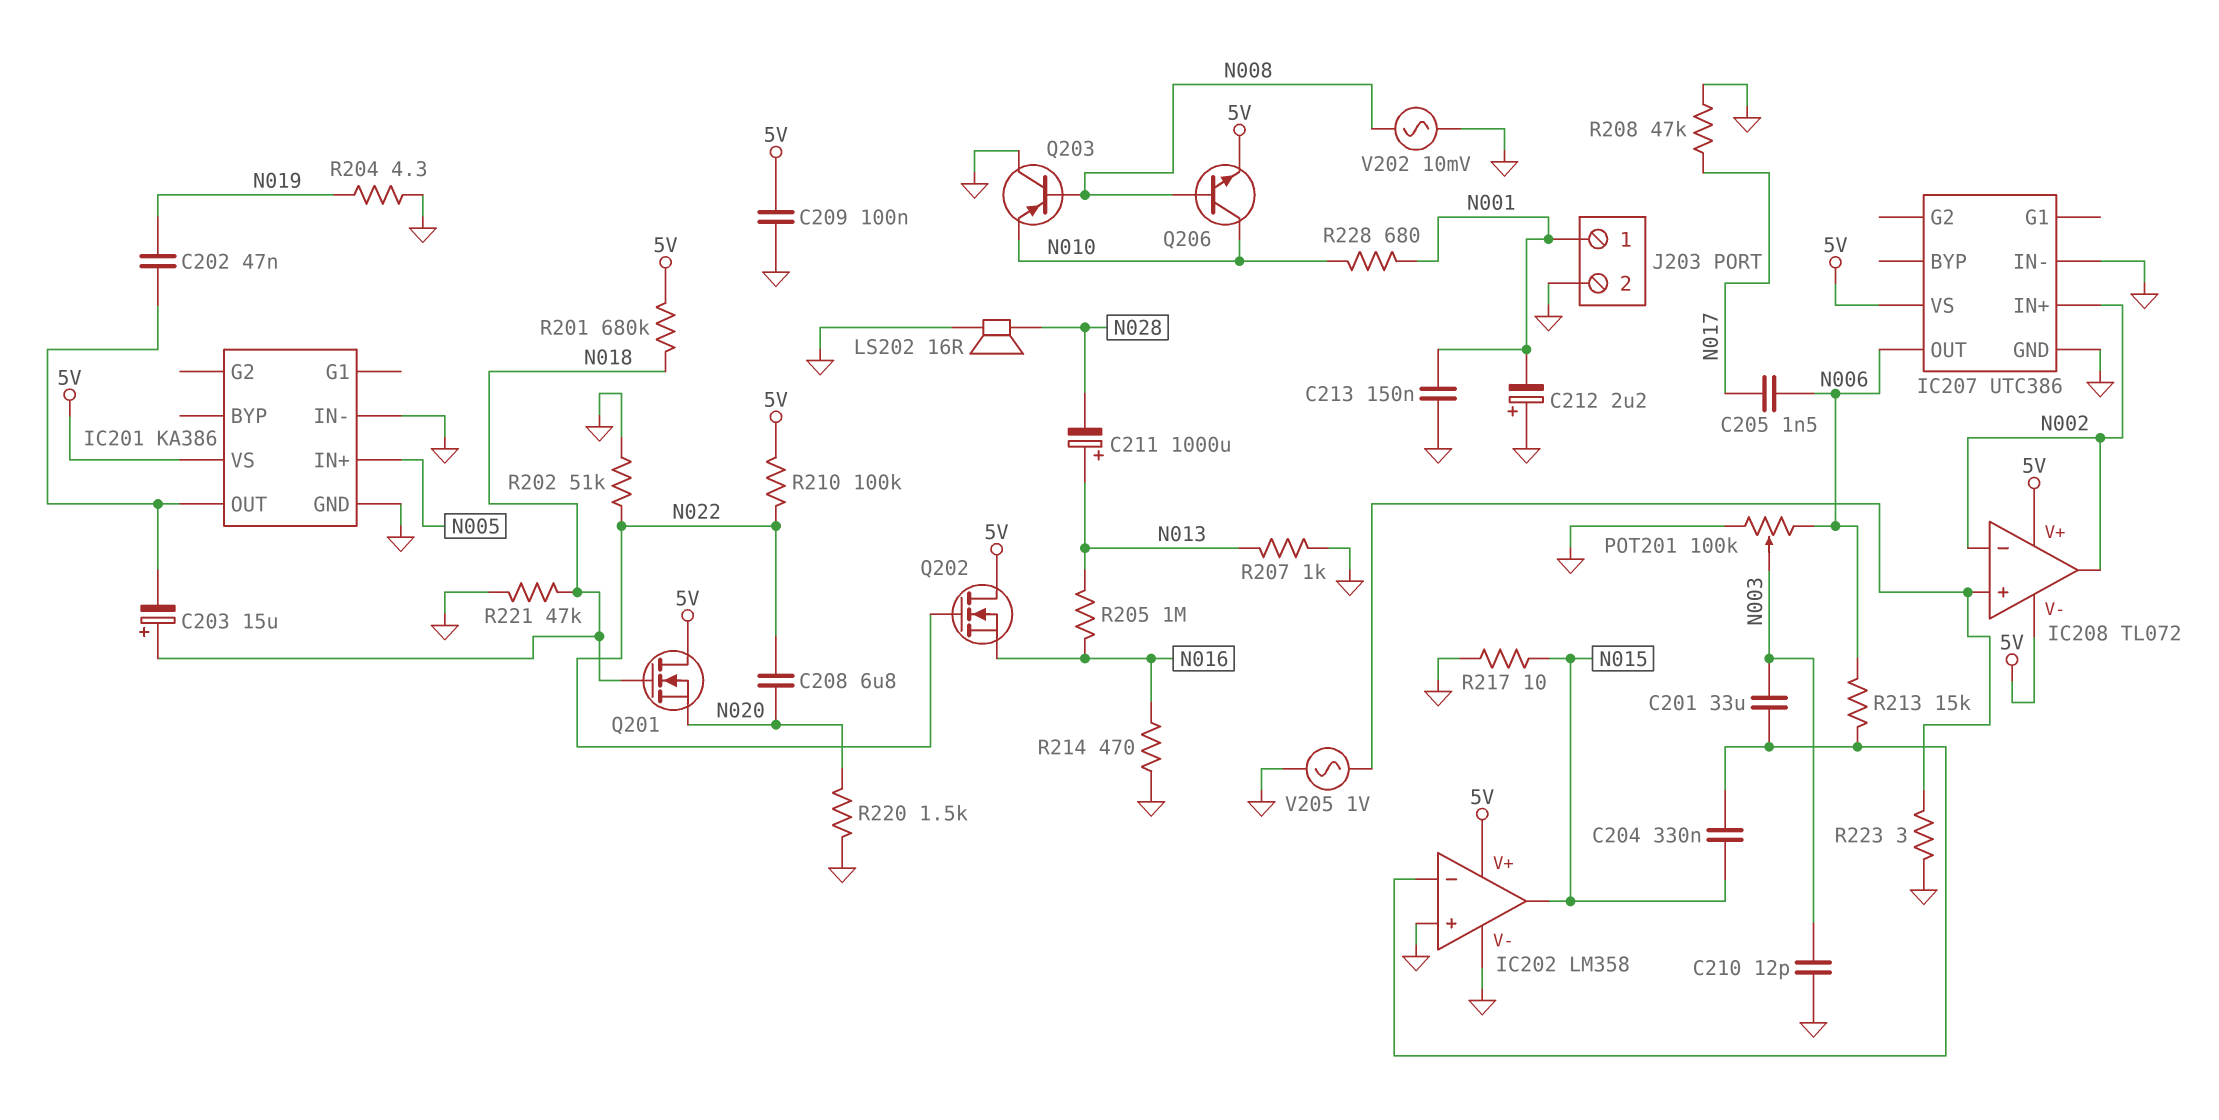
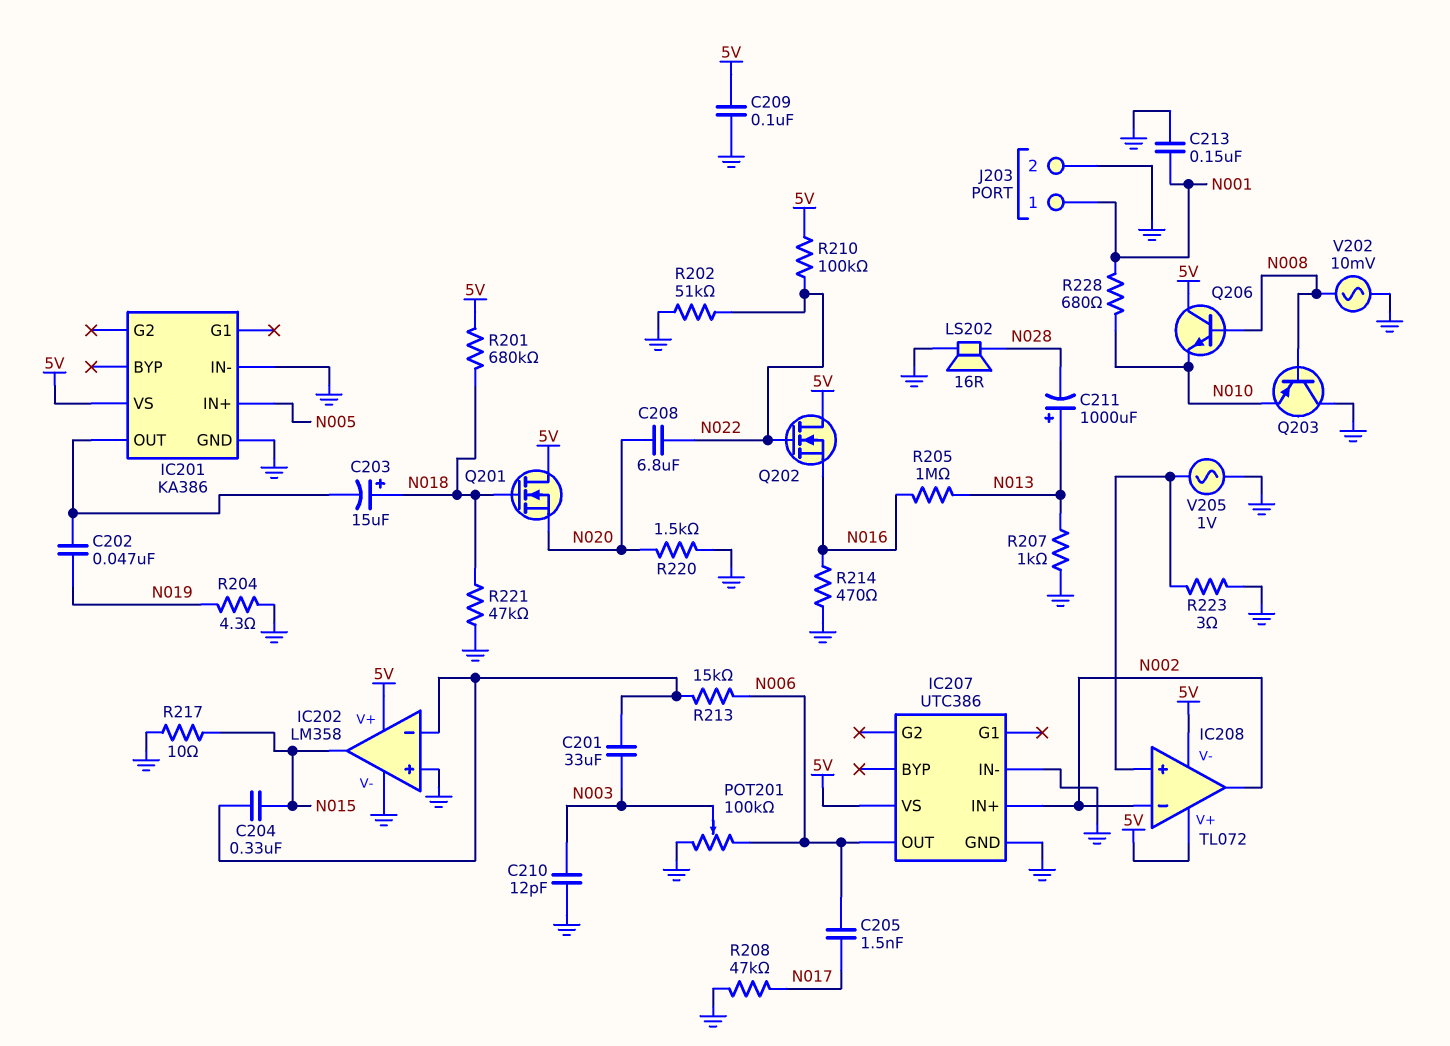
C212: 2.2uF (plus GND, minus N001) -> none
Q206: NPN (B N008, C N010, E 5V) -> NPN (B N008, C 5V, E N010)

